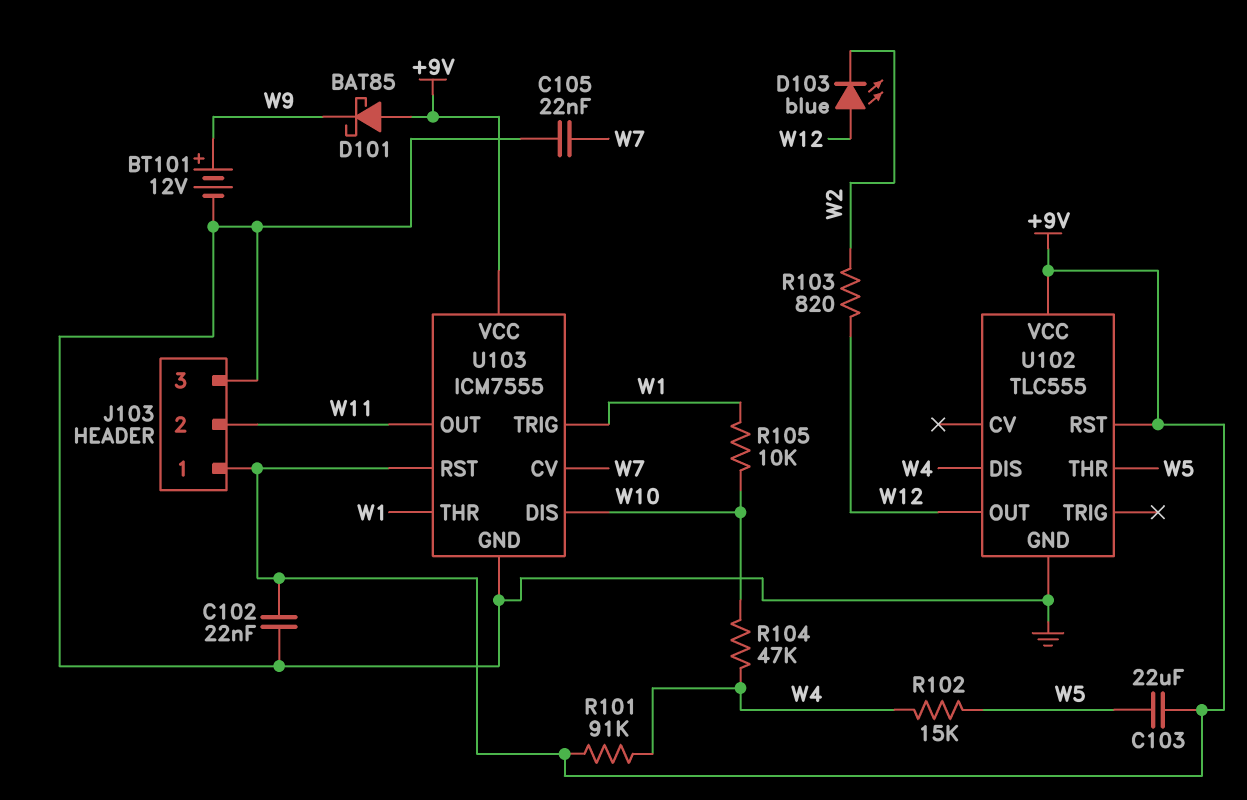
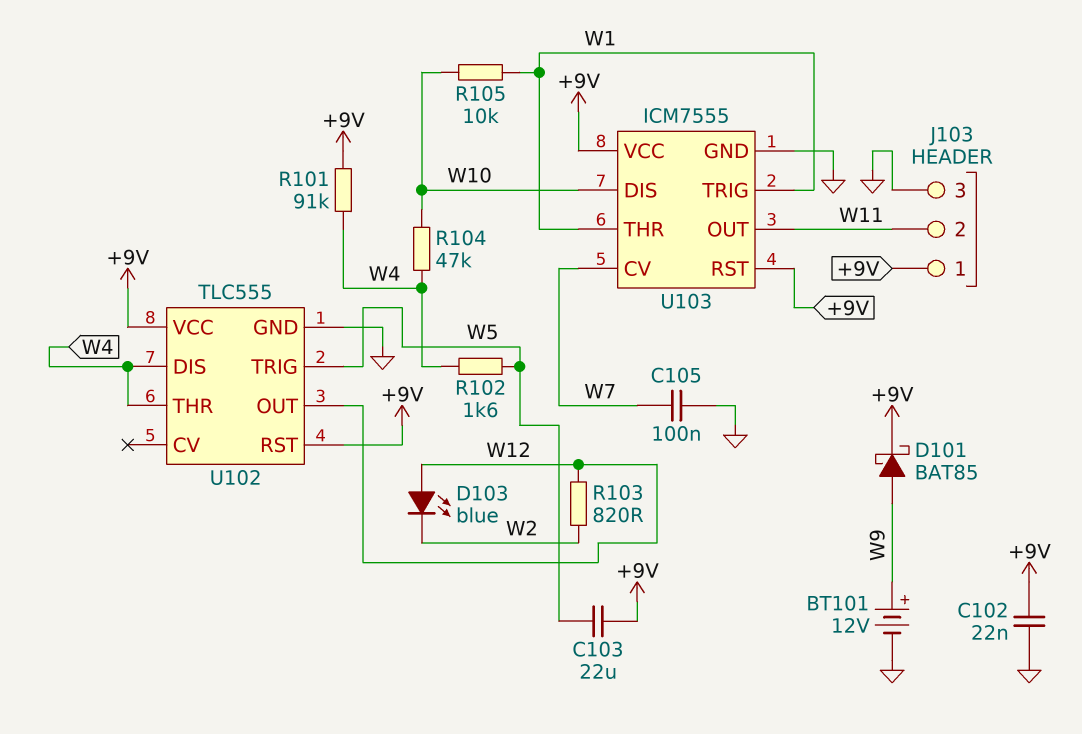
C105: 22nF (GND, W7) -> 100nF (GND, W7)
D101: schottky BAT85 (A +9V, K W9) -> schottky BAT85 (A W9, K +9V)
R102: 15k (W4, W5) -> 1.6k (W4, W5)
U102 pin THR: W5 -> W4
U102 pin TRIG: none -> W5

